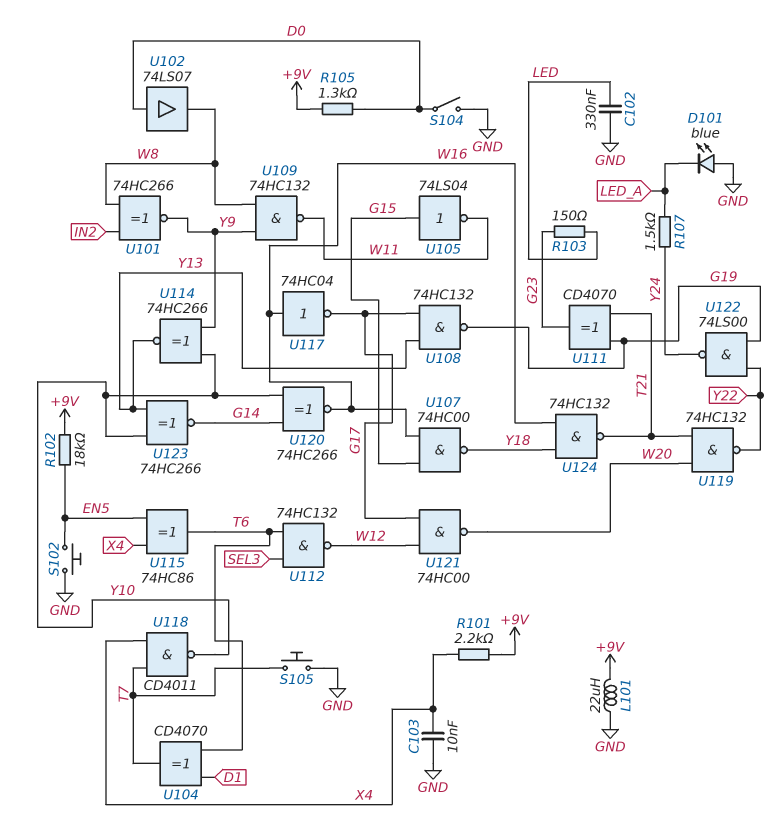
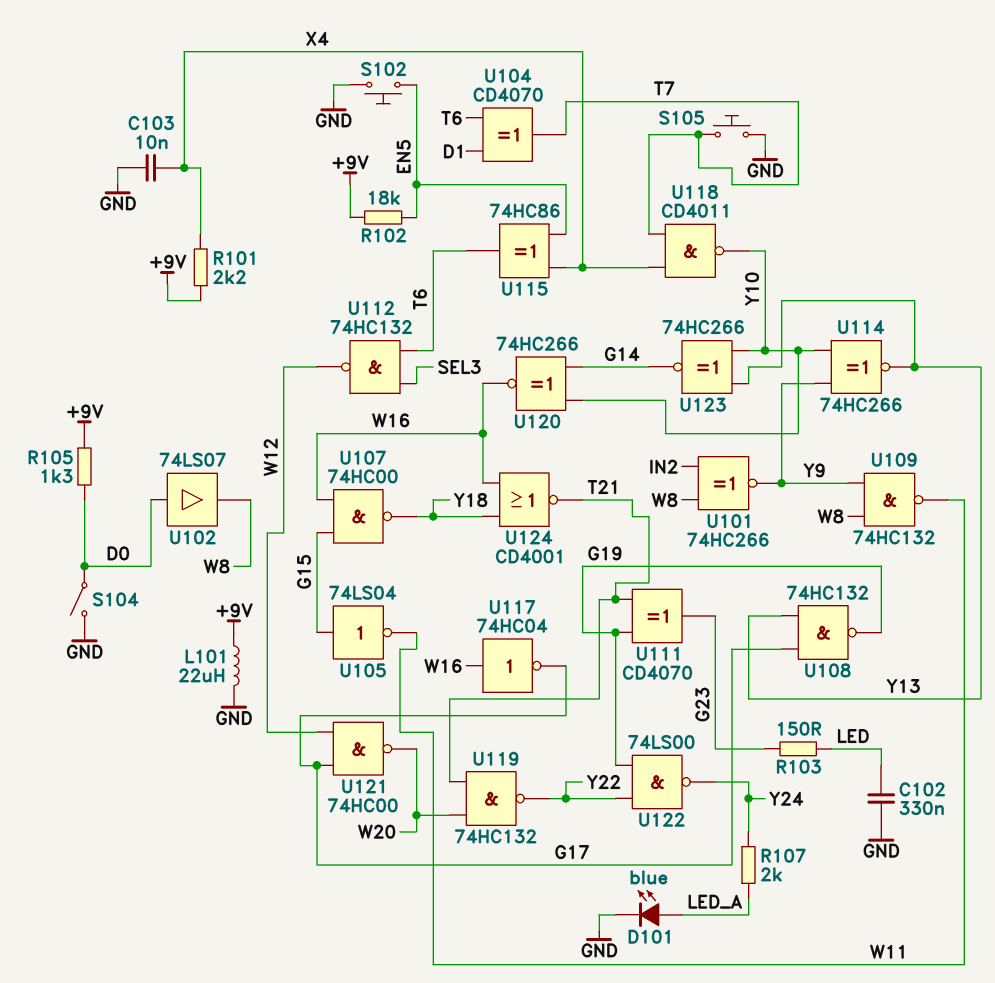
D101: LED blue (A GND, K LED_A) -> LED blue (A LED_A, K GND)
R107: 1.5k (LED_A, Y24) -> 2k (LED_A, Y24)
U124: NAND 74HC132 (in W16, in Y18, out T21) -> NOR CD4001 (in W16, in Y18, out T21)

